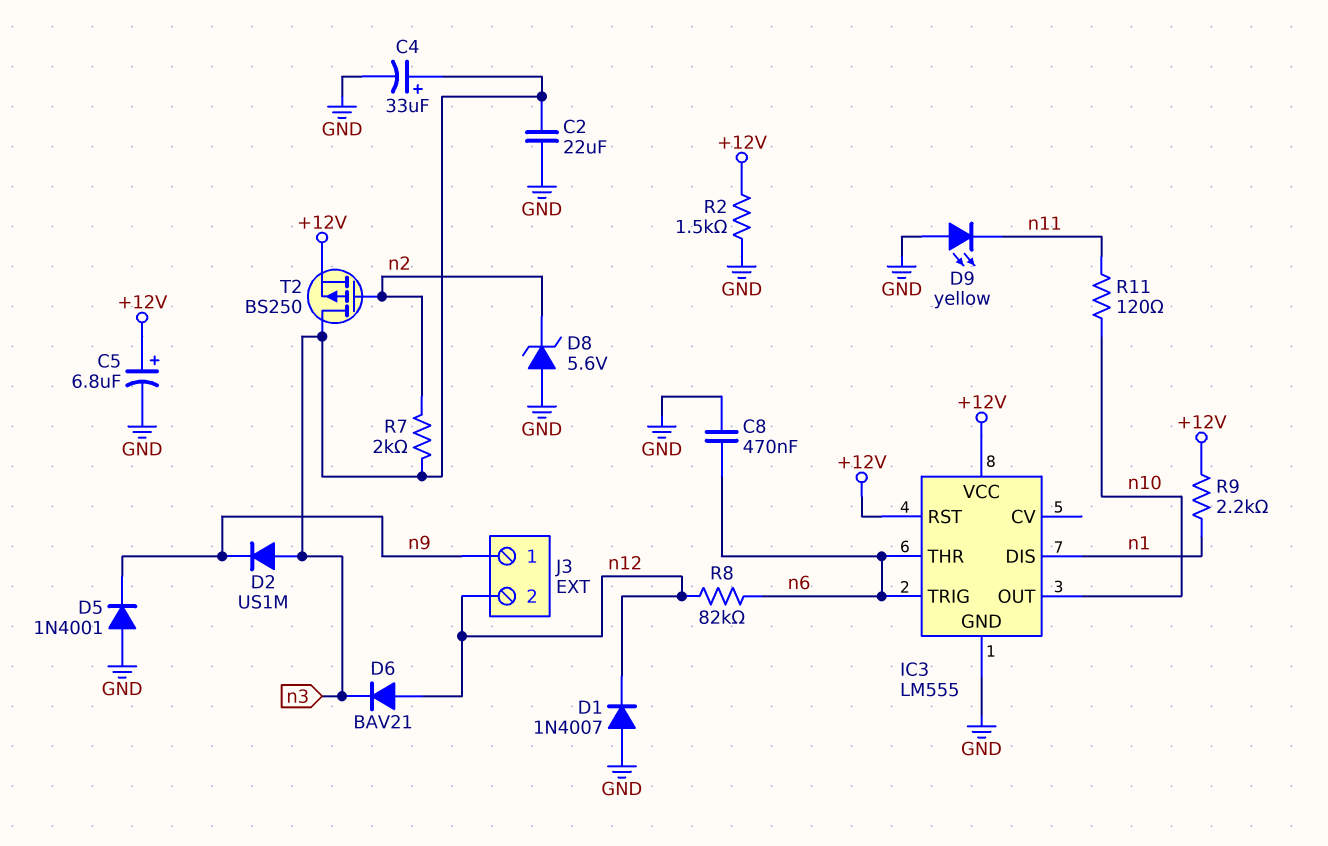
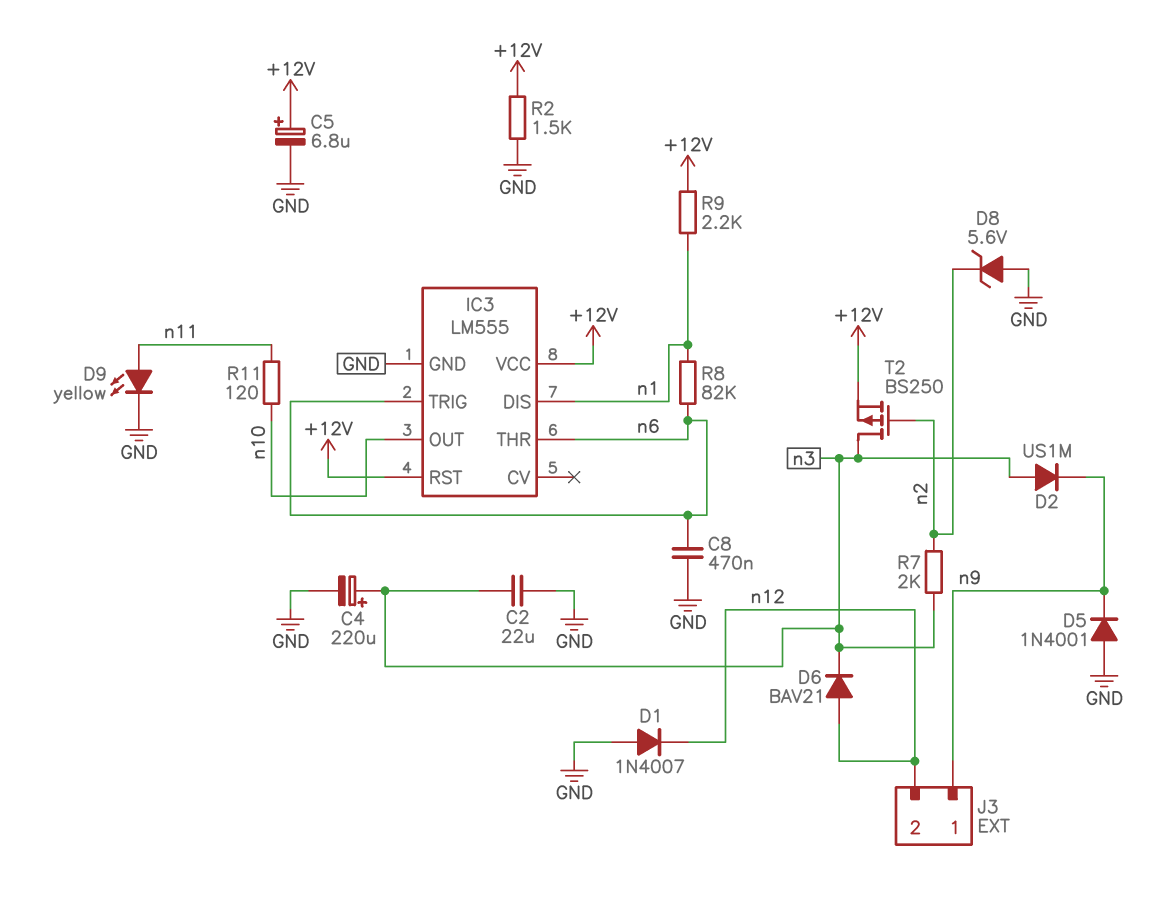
C4: 33uF (plus n3, minus GND) -> 220uF (plus n3, minus GND)
D9: LED yellow (A GND, K n11) -> LED yellow (A n11, K GND)
R8: 82k (n6, n12) -> 82k (n1, n6)

